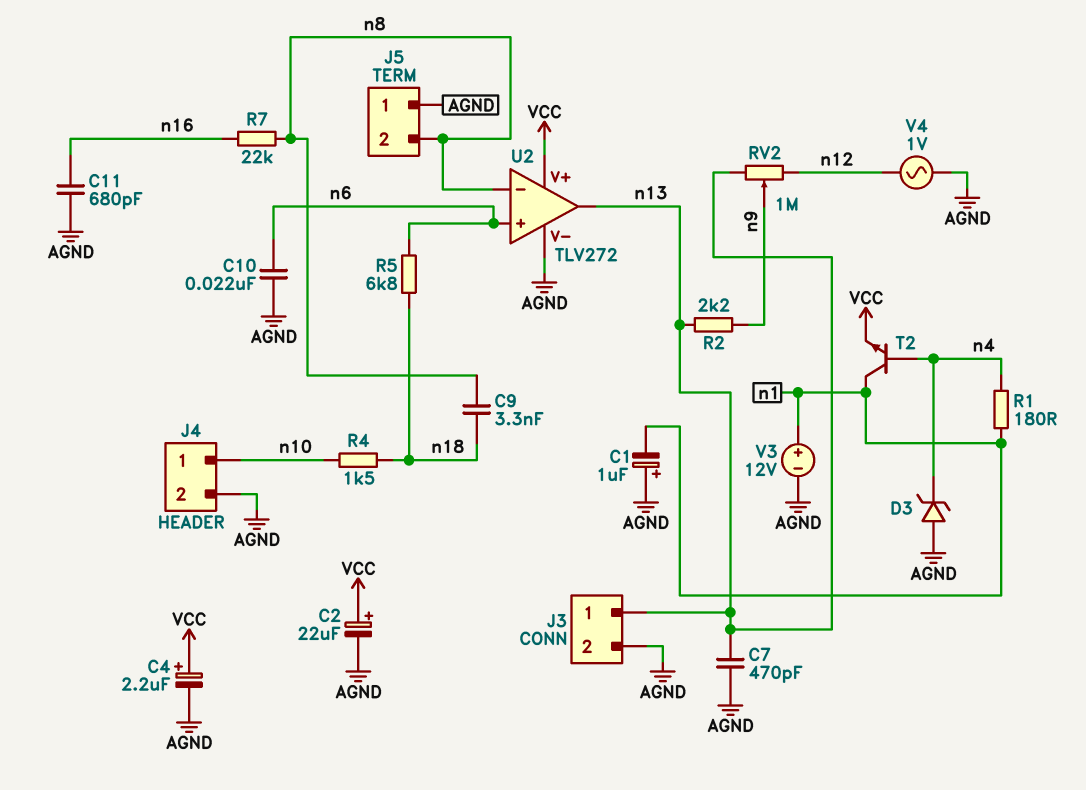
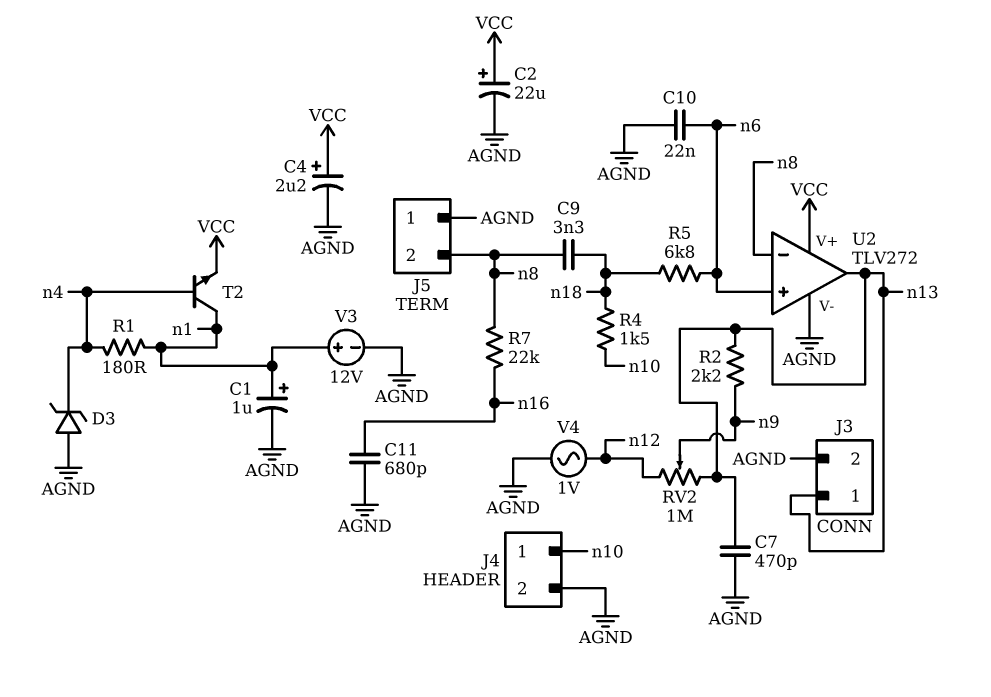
C1: 1uF (plus AGND, minus n1) -> 1uF (plus n1, minus AGND)

